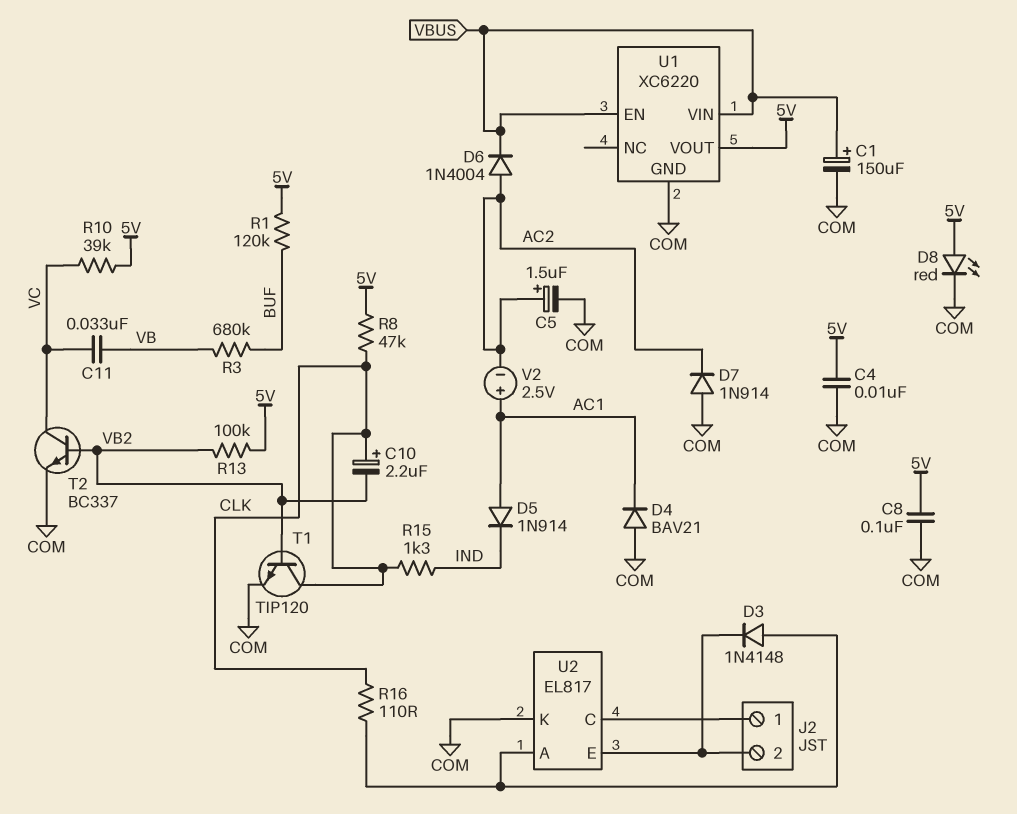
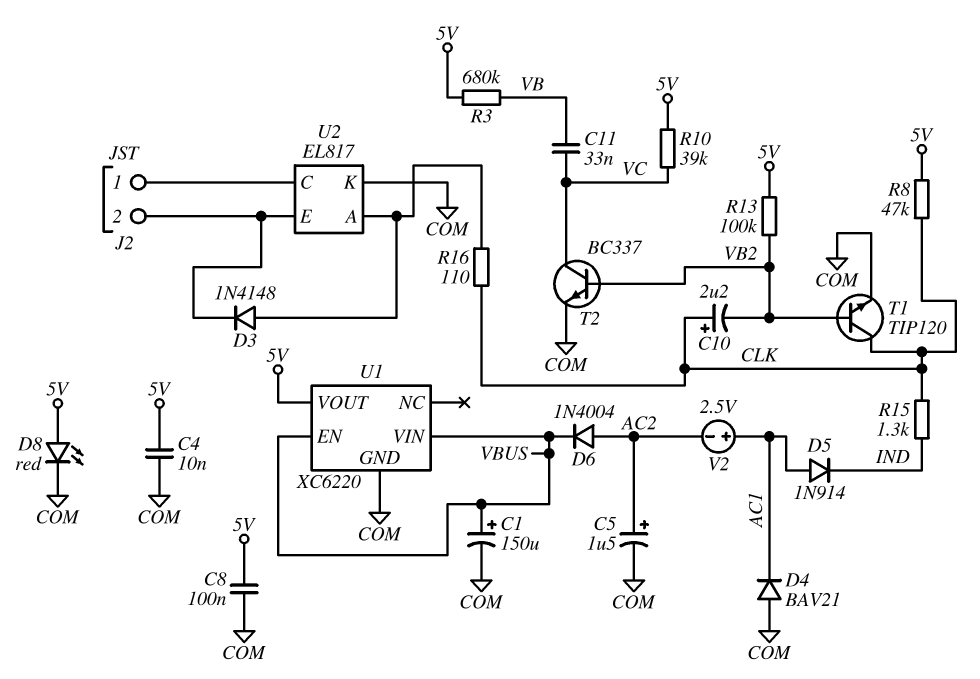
D7: diode 1N914 (A COM, K AC2) -> none
R1: 120k (5V, BUF) -> none
R3: 680k (BUF, VB) -> 680k (5V, VB)

